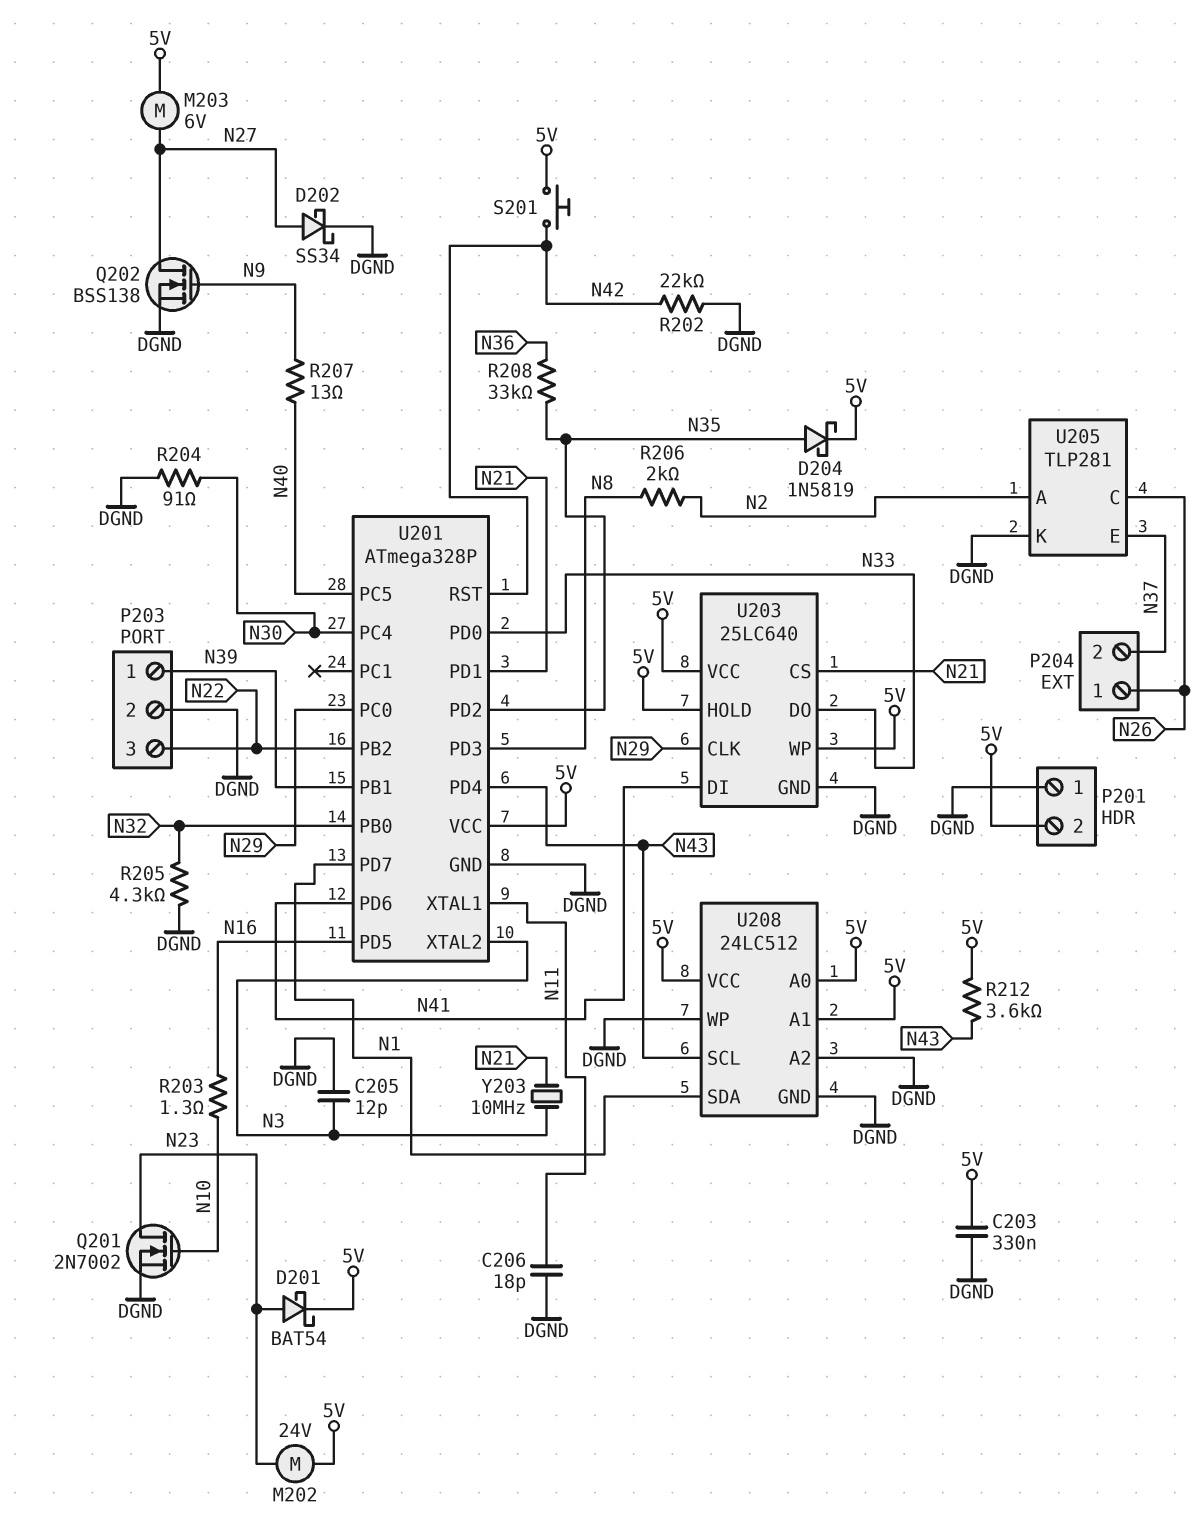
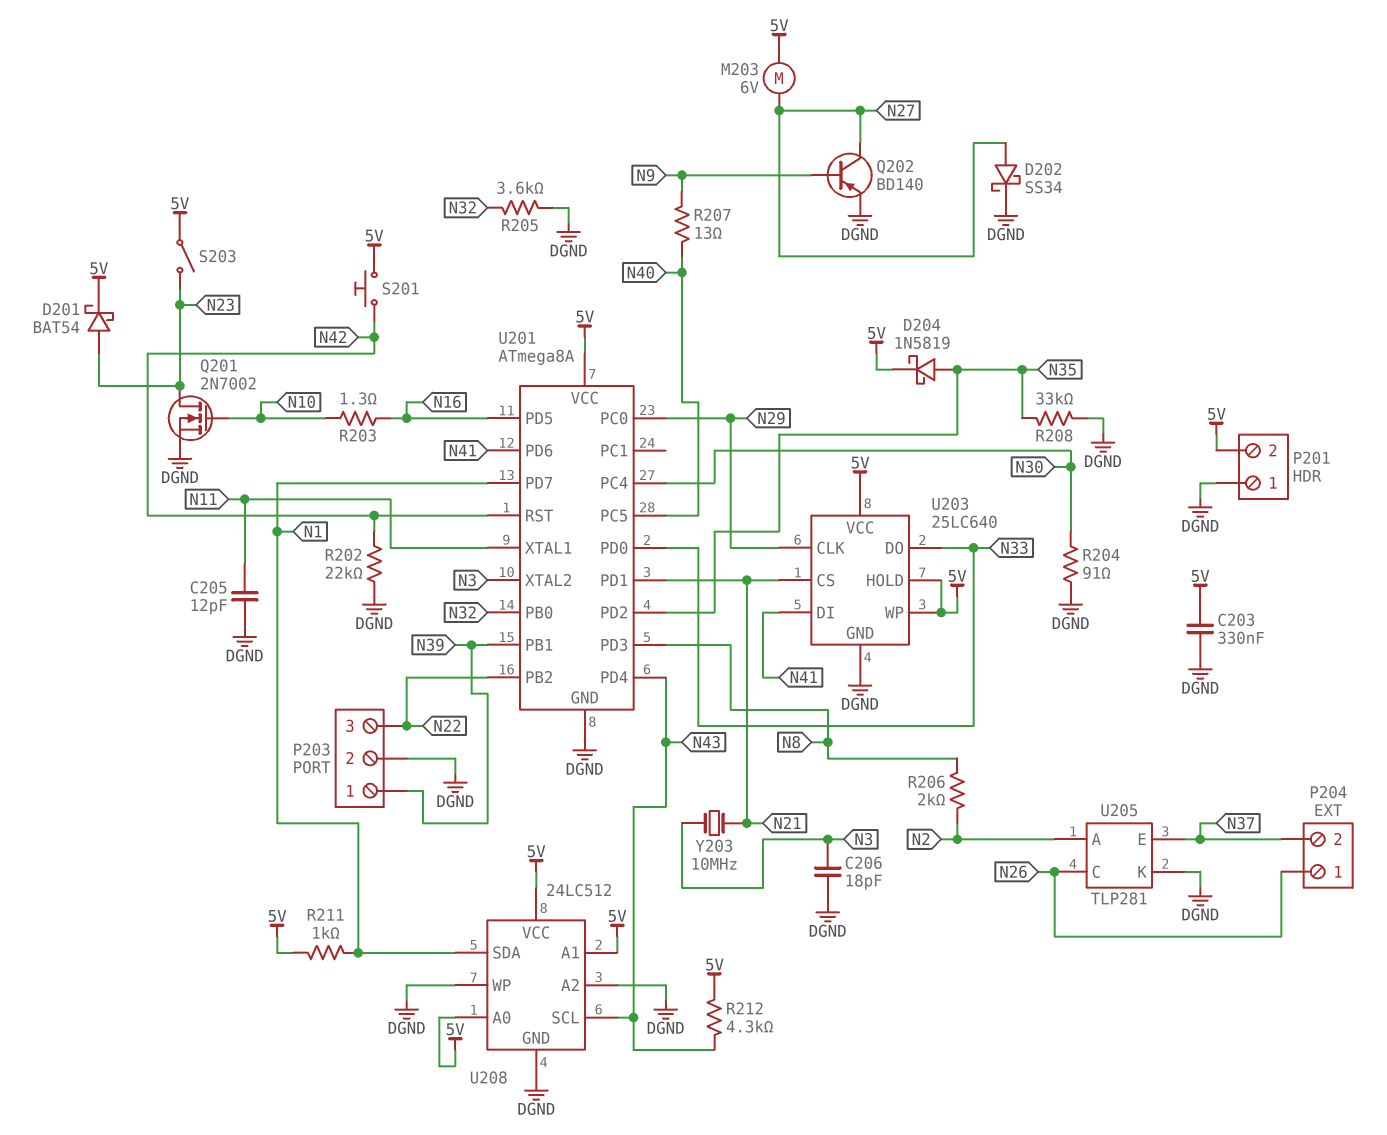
C205: 12pF (DGND, N3) -> 12pF (DGND, N11)
C206: 18pF (DGND, N11) -> 18pF (DGND, N3)
M202: motor 24V (5V, N23) -> none
Q202: NMOS BSS138 (G N9, D N27, S DGND) -> PNP BD140 (B N9, C N27, E DGND)
R205: 4.3k (DGND, N32) -> 3.6k (DGND, N32)
R208: 33k (N35, N36) -> 33k (DGND, N35)
R211: none -> 1k (5V, N1)
R212: 3.6k (5V, N43) -> 4.3k (5V, N43)
S203: none -> switch (5V, N23)
U201: ATmega328P -> ATmega8A

